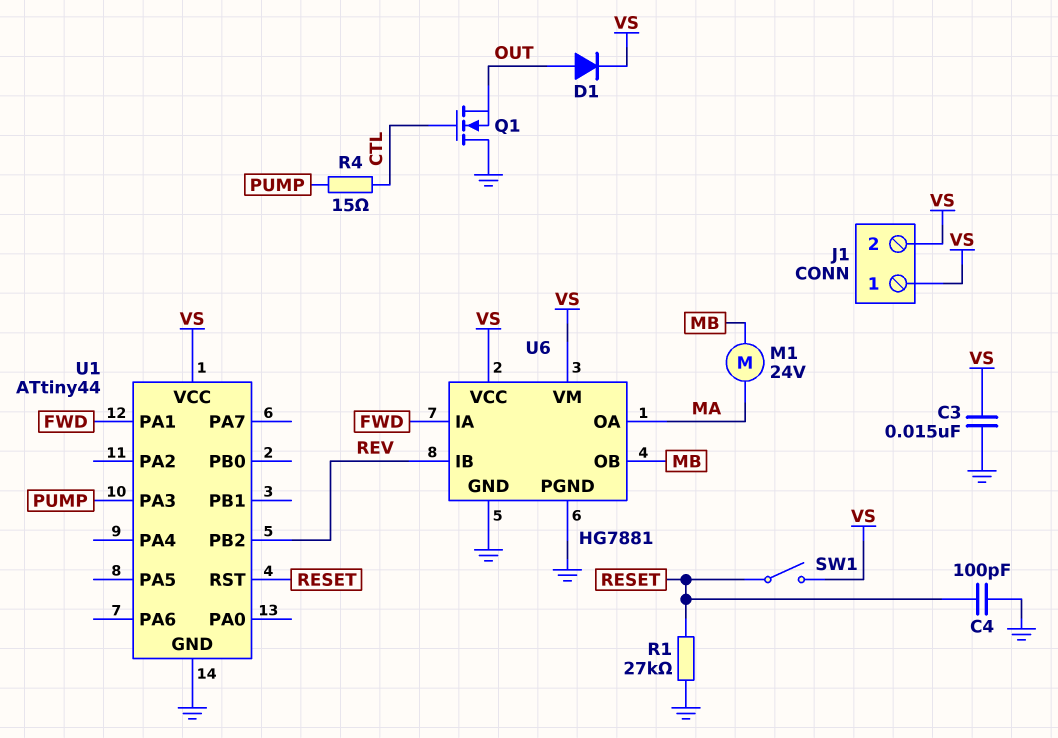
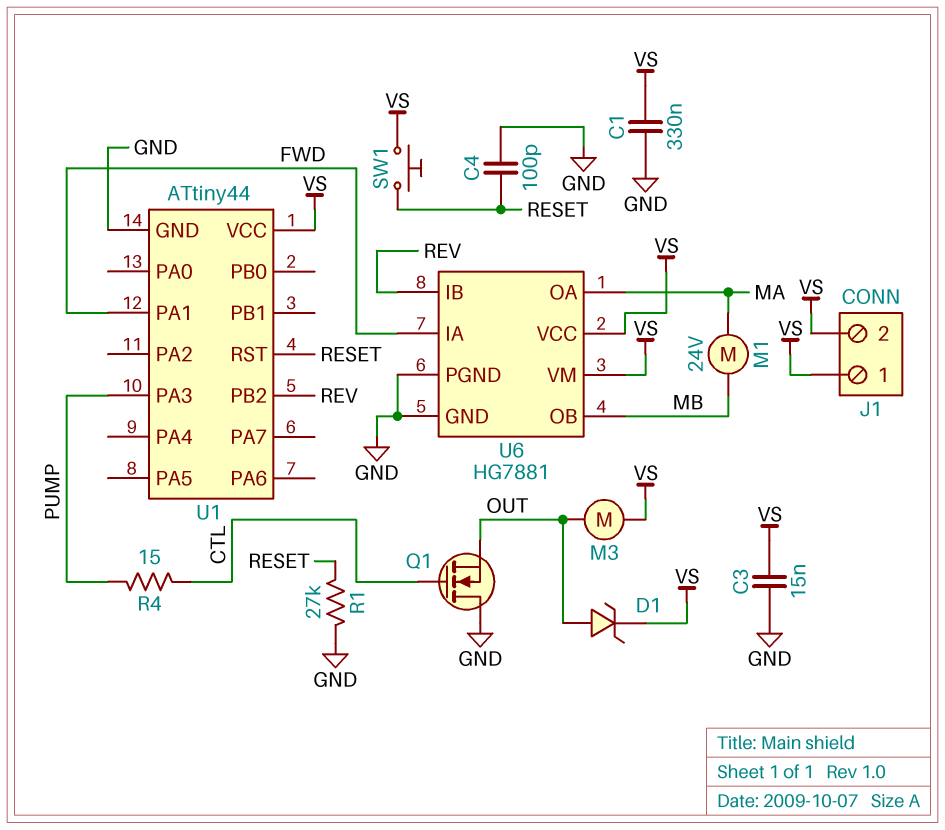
C1: none -> 330nF (GND, VS)
D1: diode (A OUT, K VS) -> zener (A OUT, K VS)
M3: none -> motor (OUT, VS)
SW1: switch (RESET, VS) -> button (RESET, VS)

